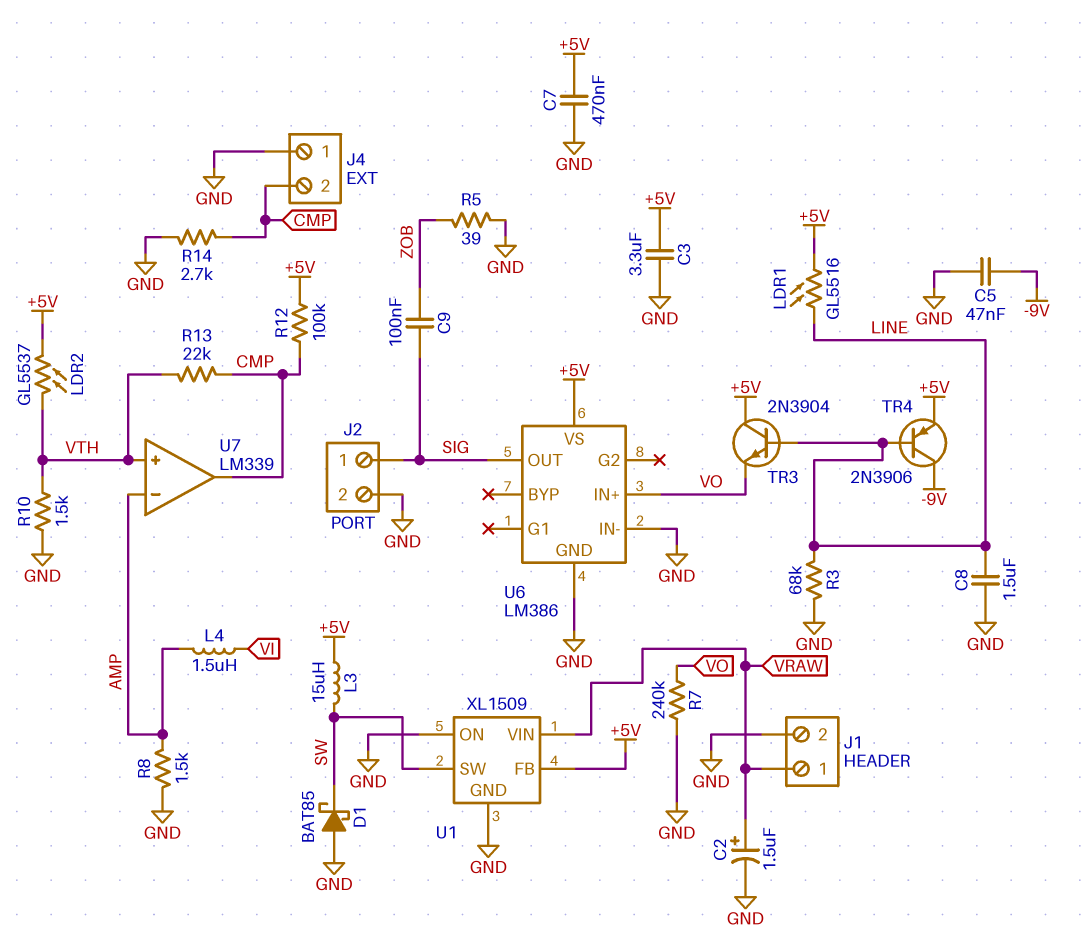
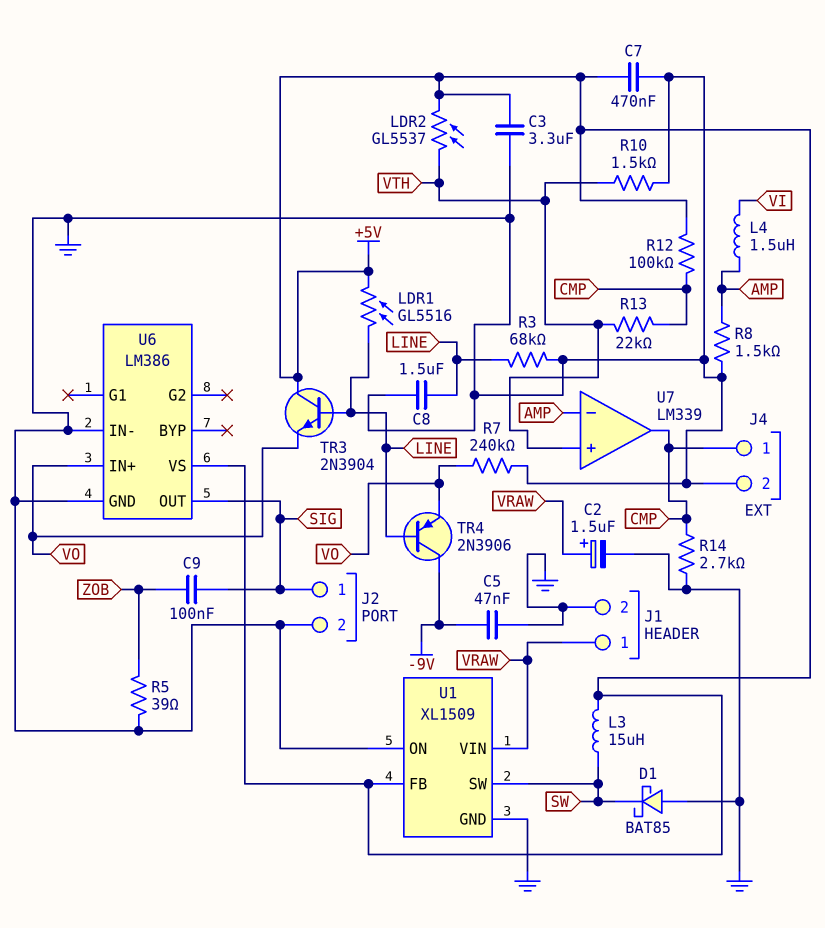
J4 pin 1: GND -> CMP
J4 pin 2: CMP -> GND
TR4: PNP 2N3906 (B LINE, C -9V, E +5V) -> PNP 2N3906 (B LINE, C -9V, E VO)

